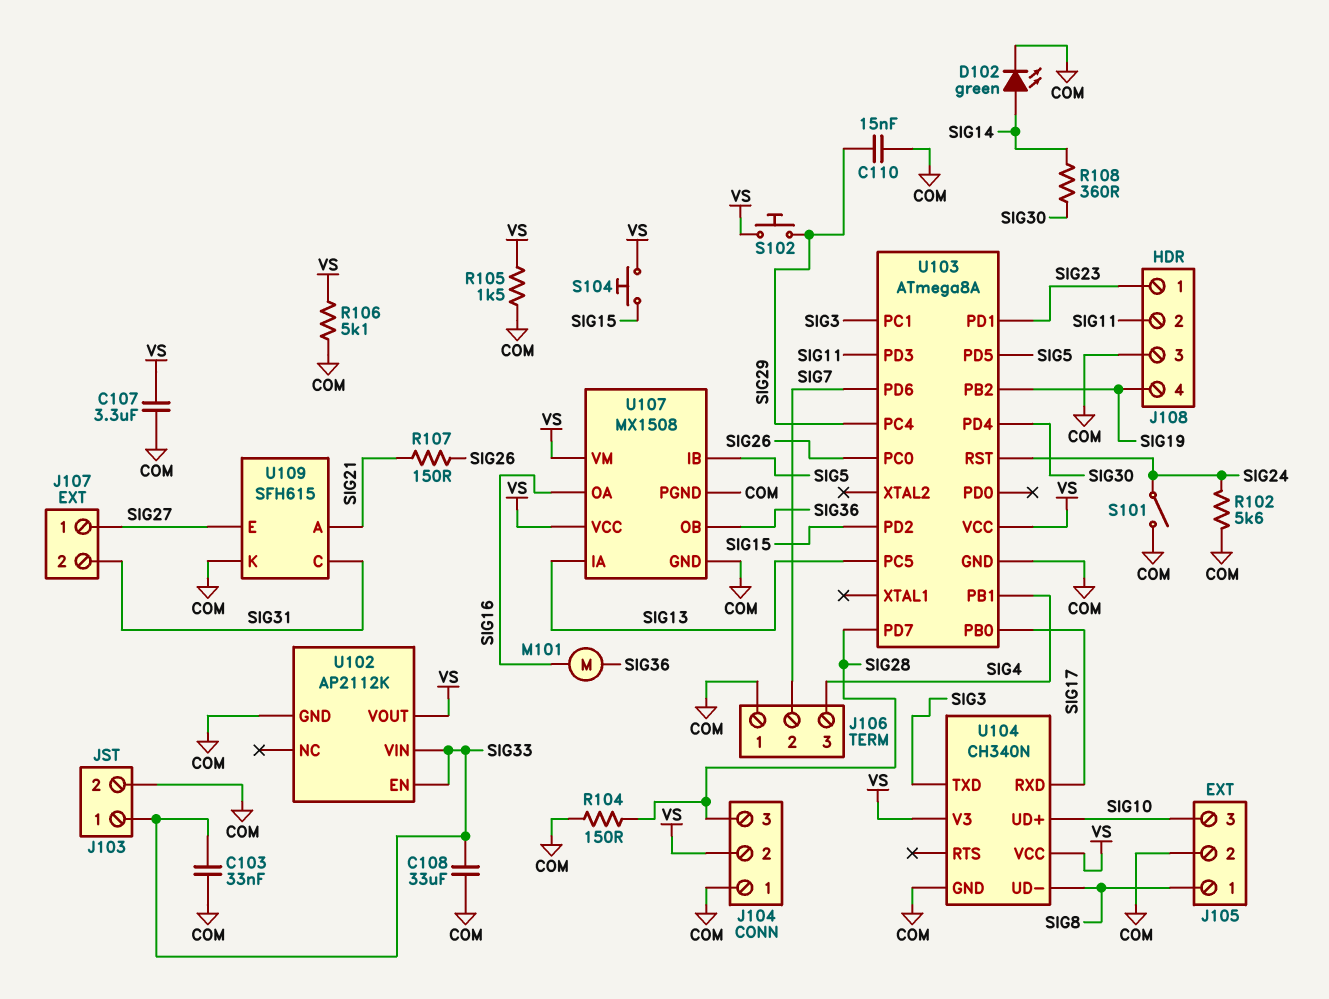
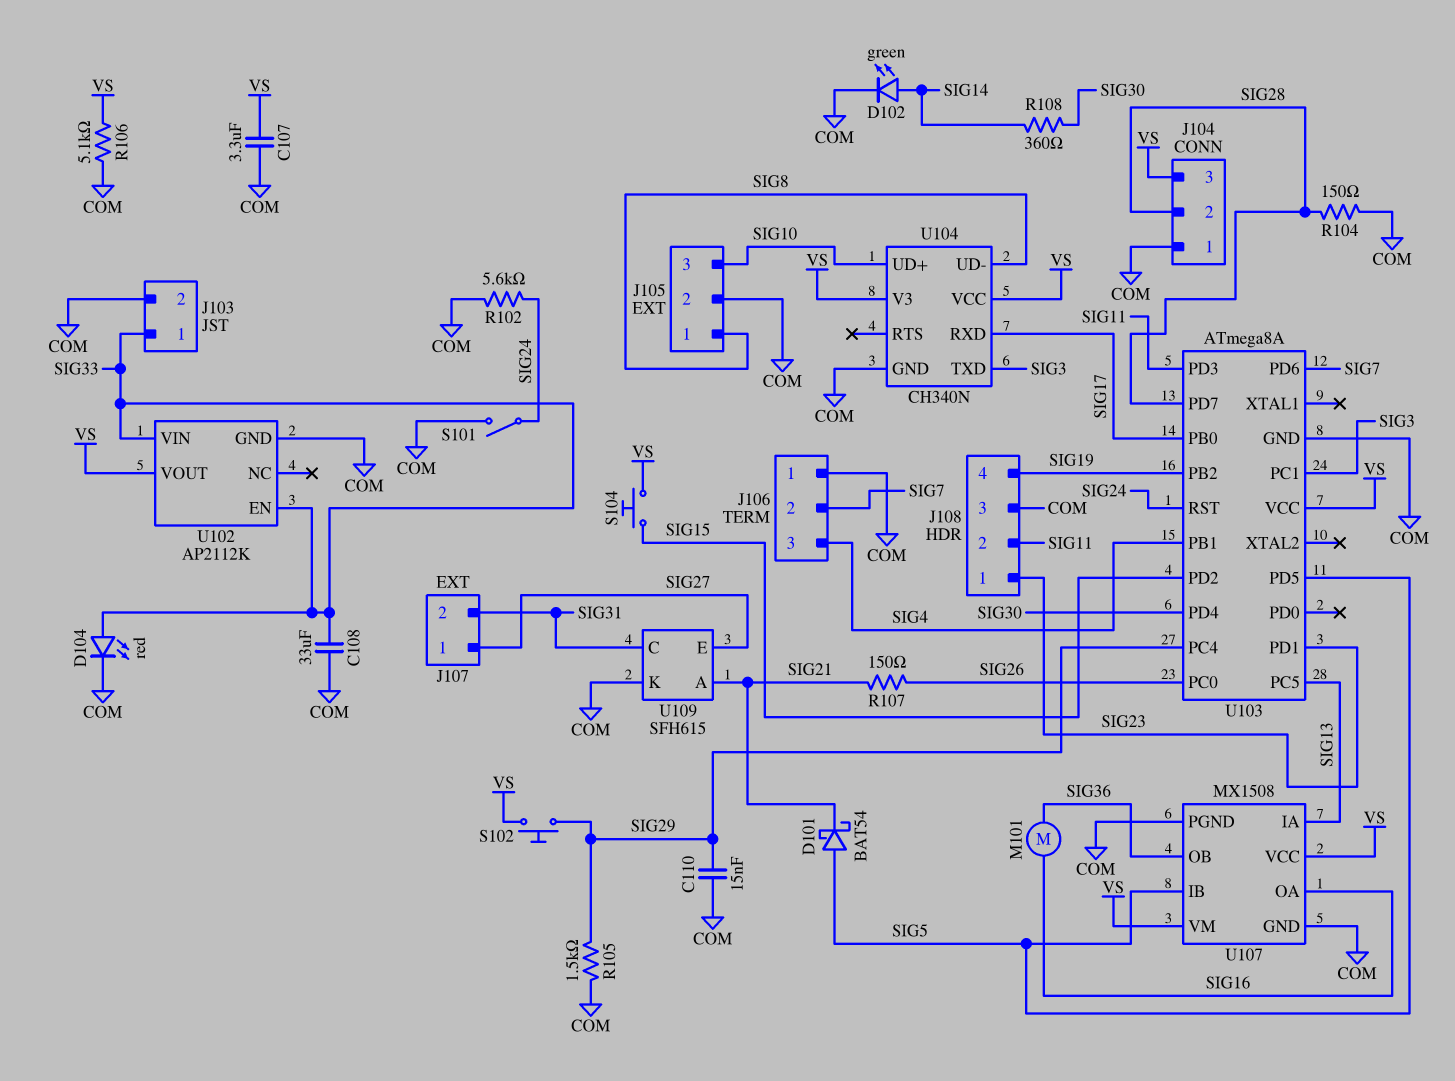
C103: 33nF (COM, SIG33) -> none
D101: none -> schottky BAT54 (A SIG5, K SIG21)
D104: none -> LED red (A SIG33, K COM)
J104 pin 2: VS -> SIG28
J104 pin 3: SIG28 -> VS
R105: 1.5k (COM, VS) -> 1.5k (COM, SIG29)

